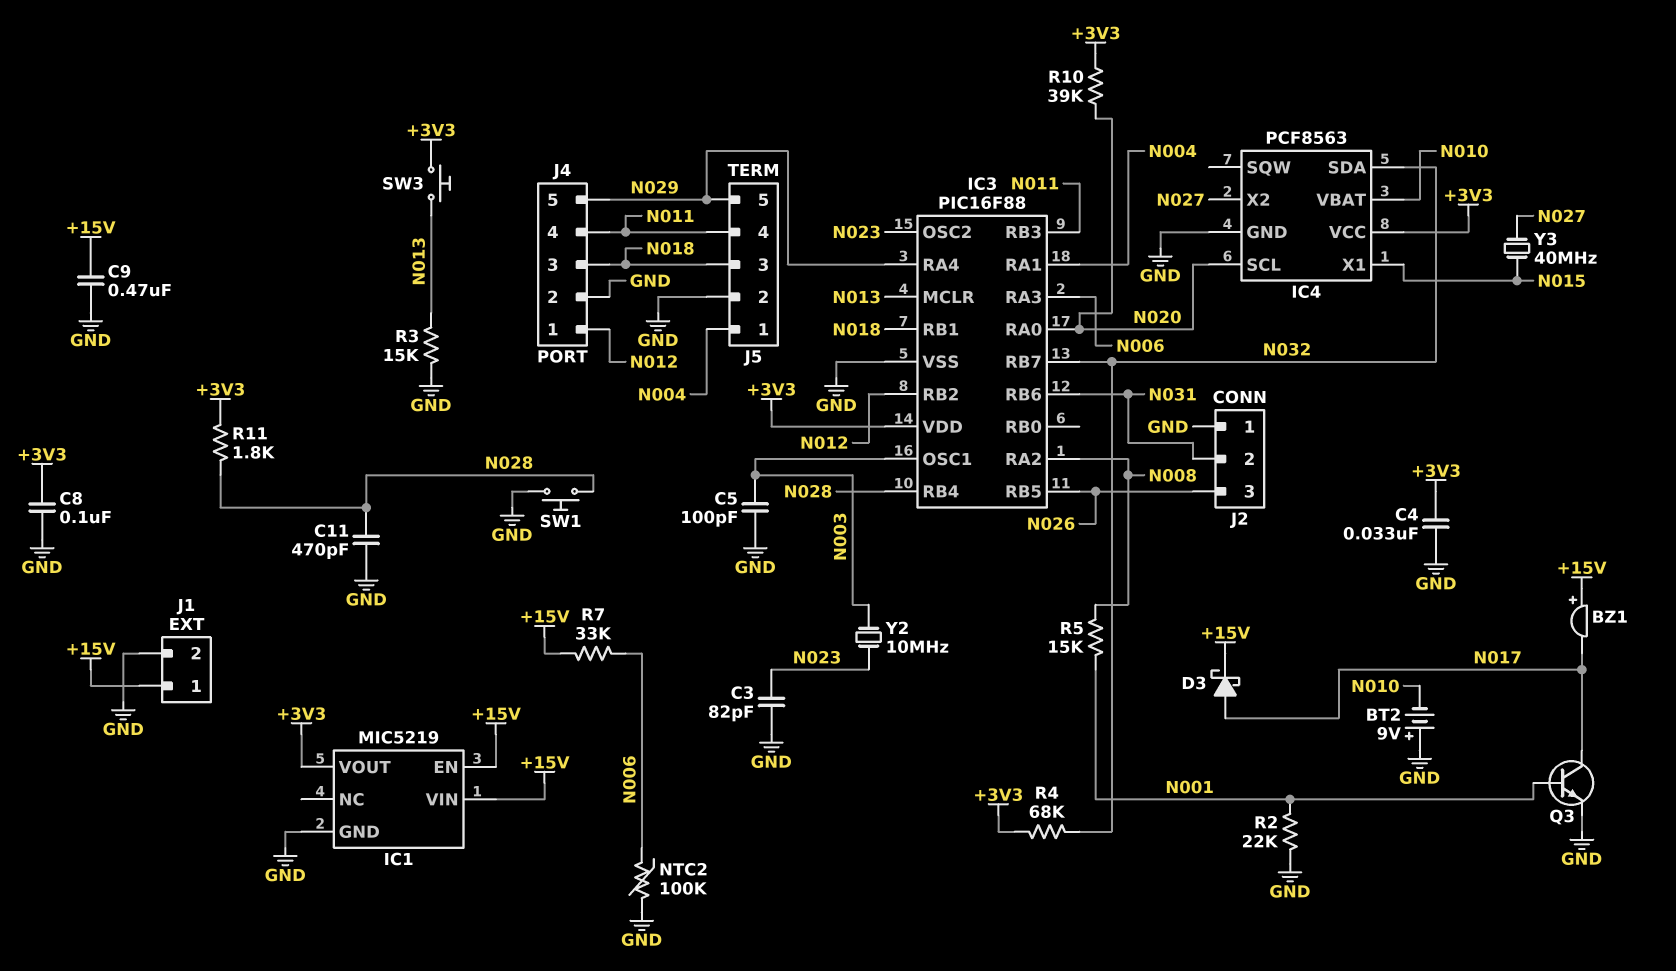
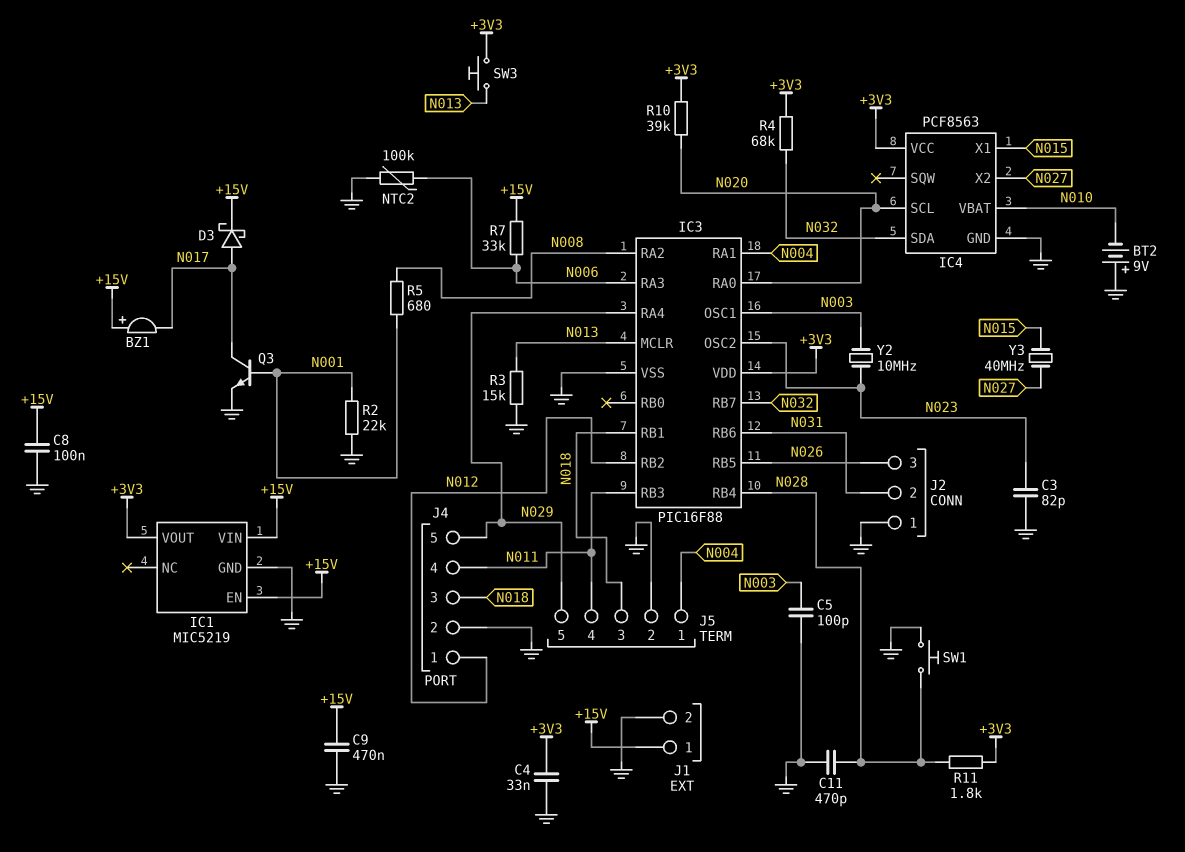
C8: 100nF (+3V3, GND) -> 100nF (+15V, GND)
R5: 15k (N001, N008) -> 680 (N001, N008)

